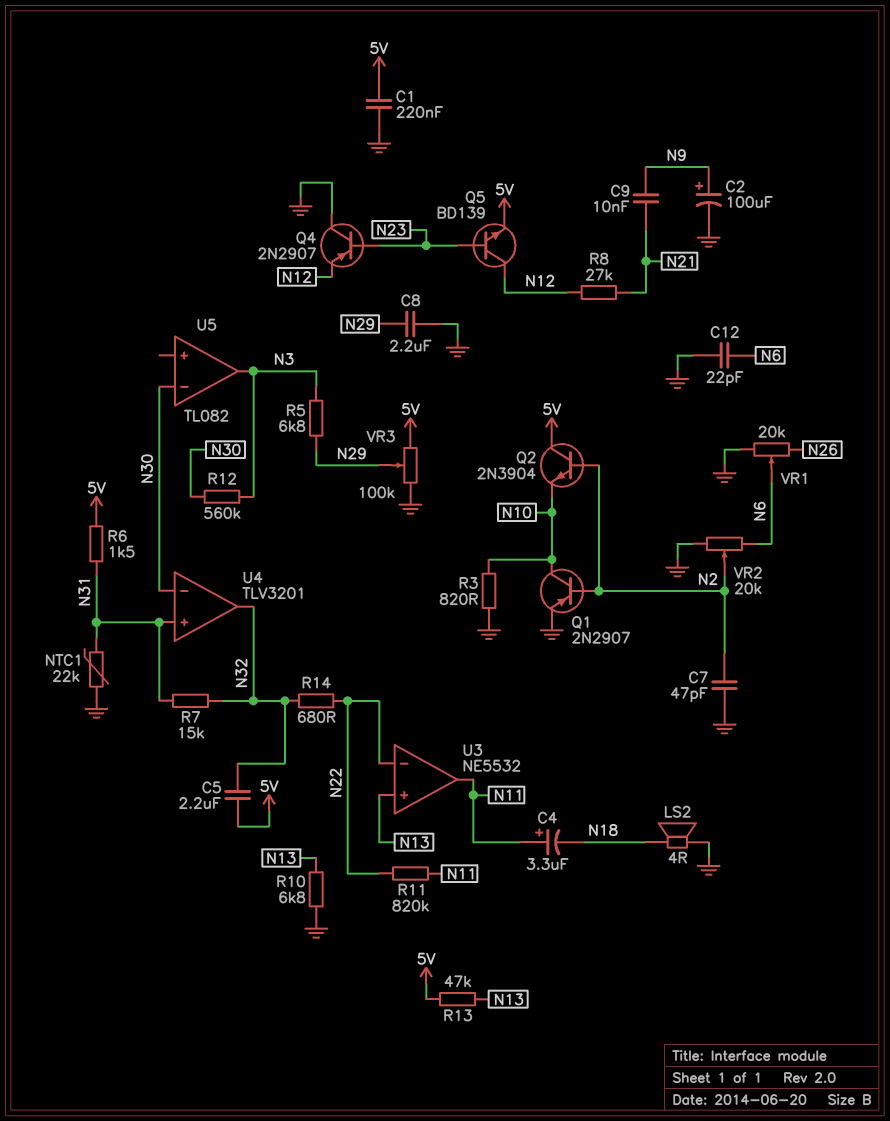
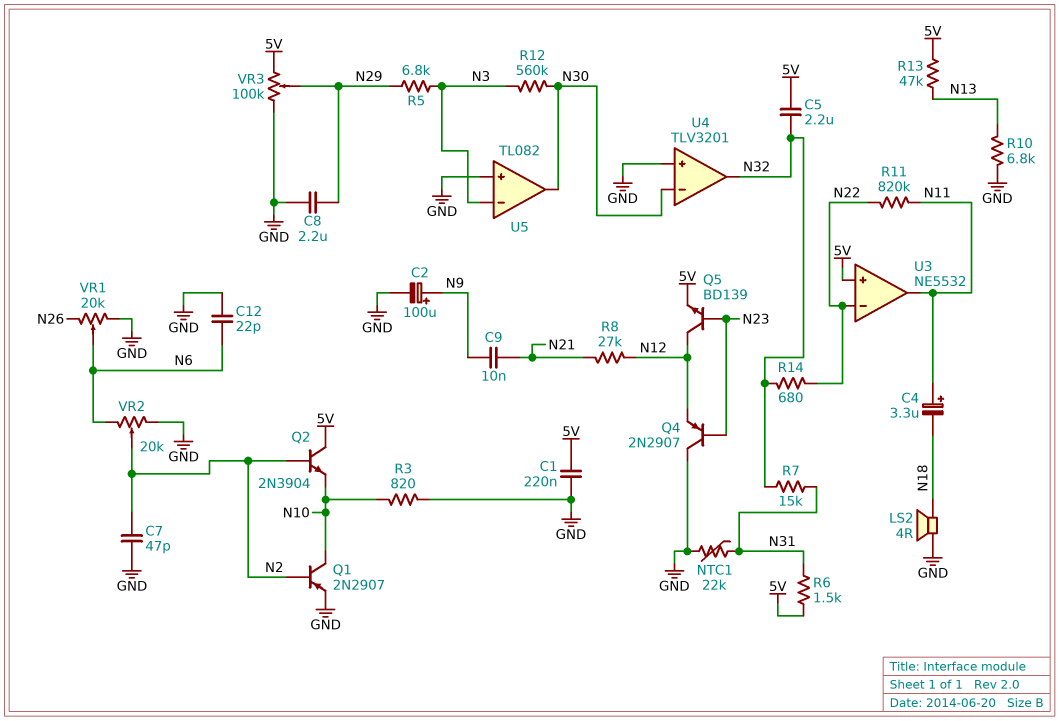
U3 pin in+: N13 -> 5V
U4 pin in+: N31 -> GND
U5 pin in+: none -> GND
U5 pin in-: N30 -> N3
U5 pin out: N3 -> N30

